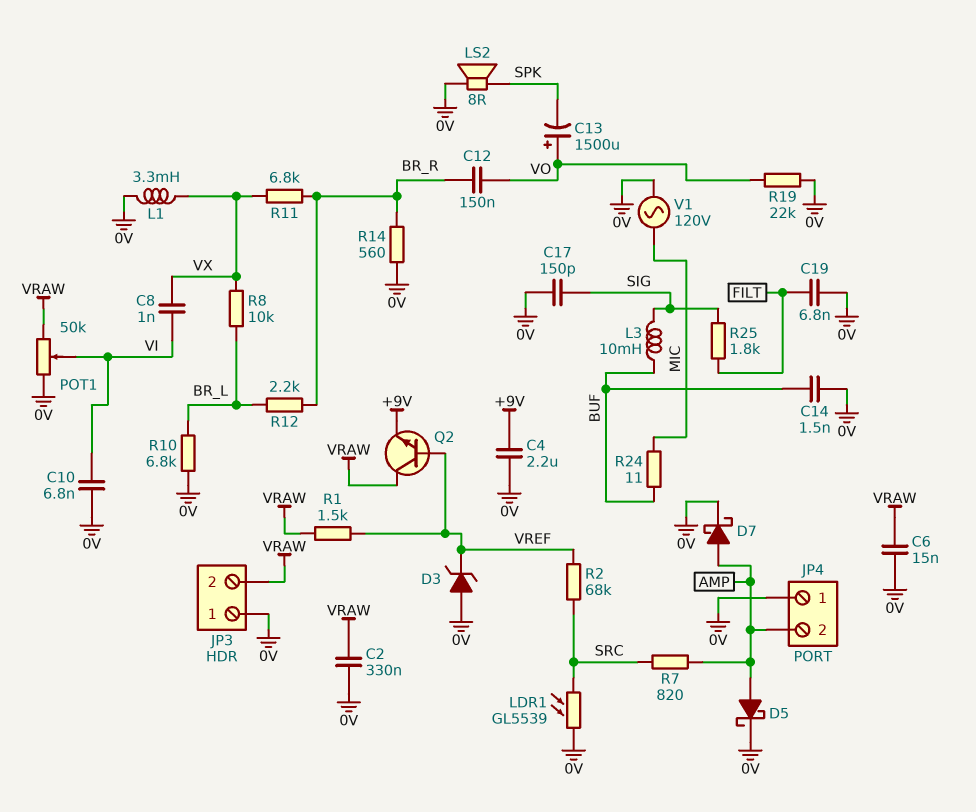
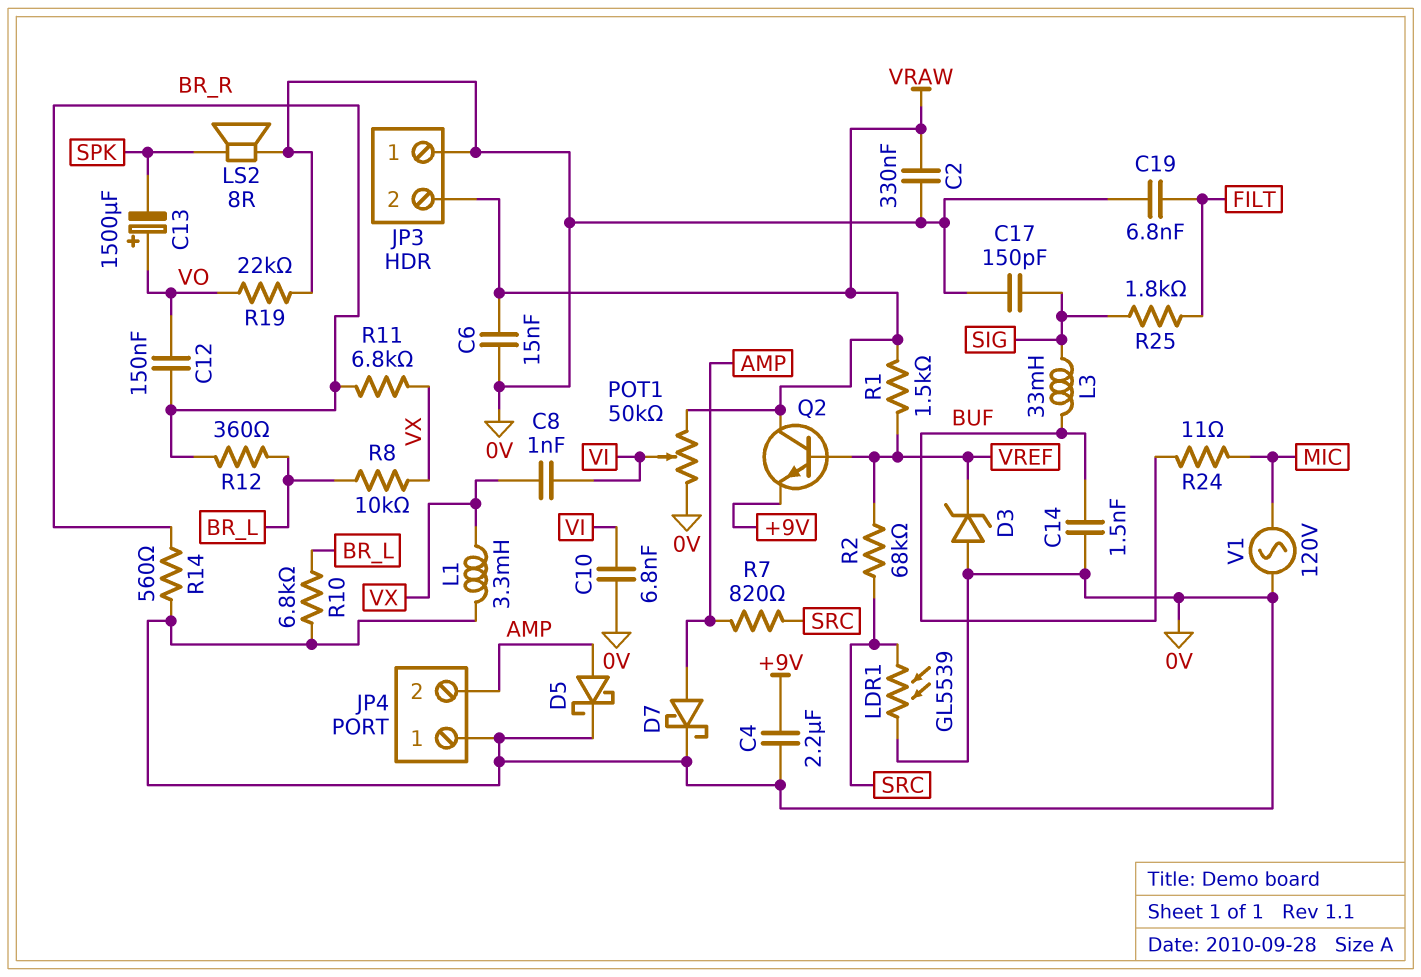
L3: 10mH (BUF, SIG) -> 33mH (BUF, SIG)
R12: 2.2k (BR_L, BR_R) -> 360 (BR_L, BR_R)

